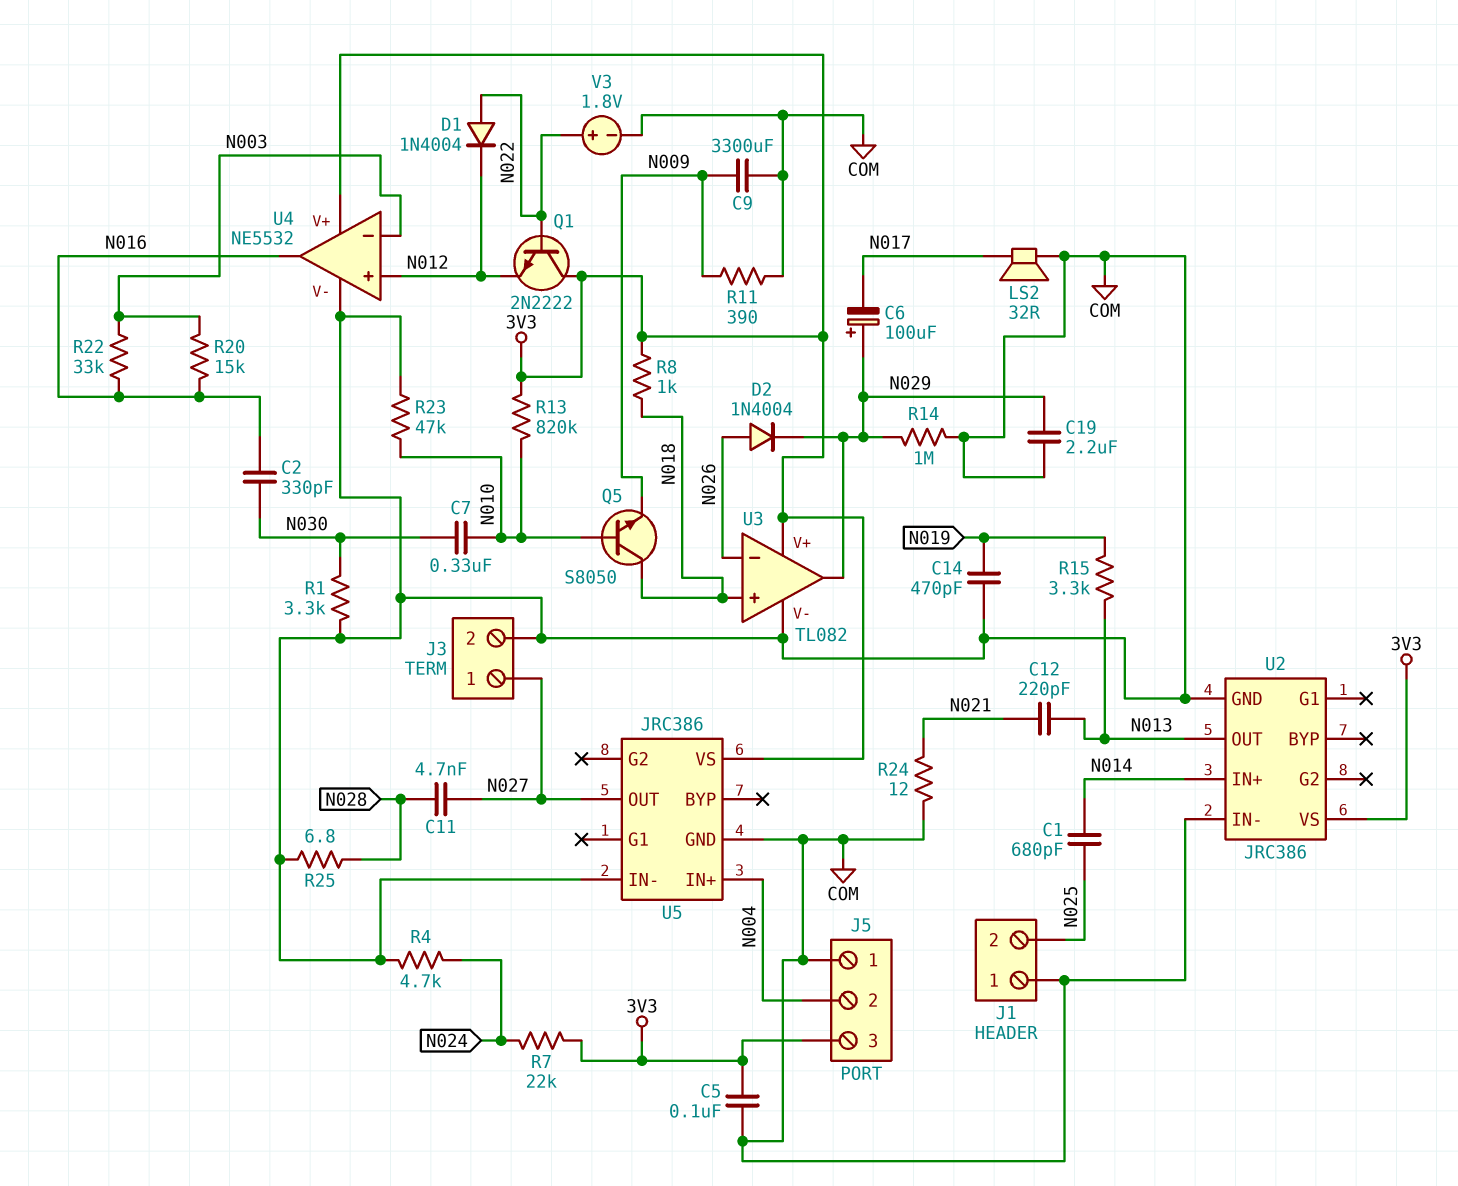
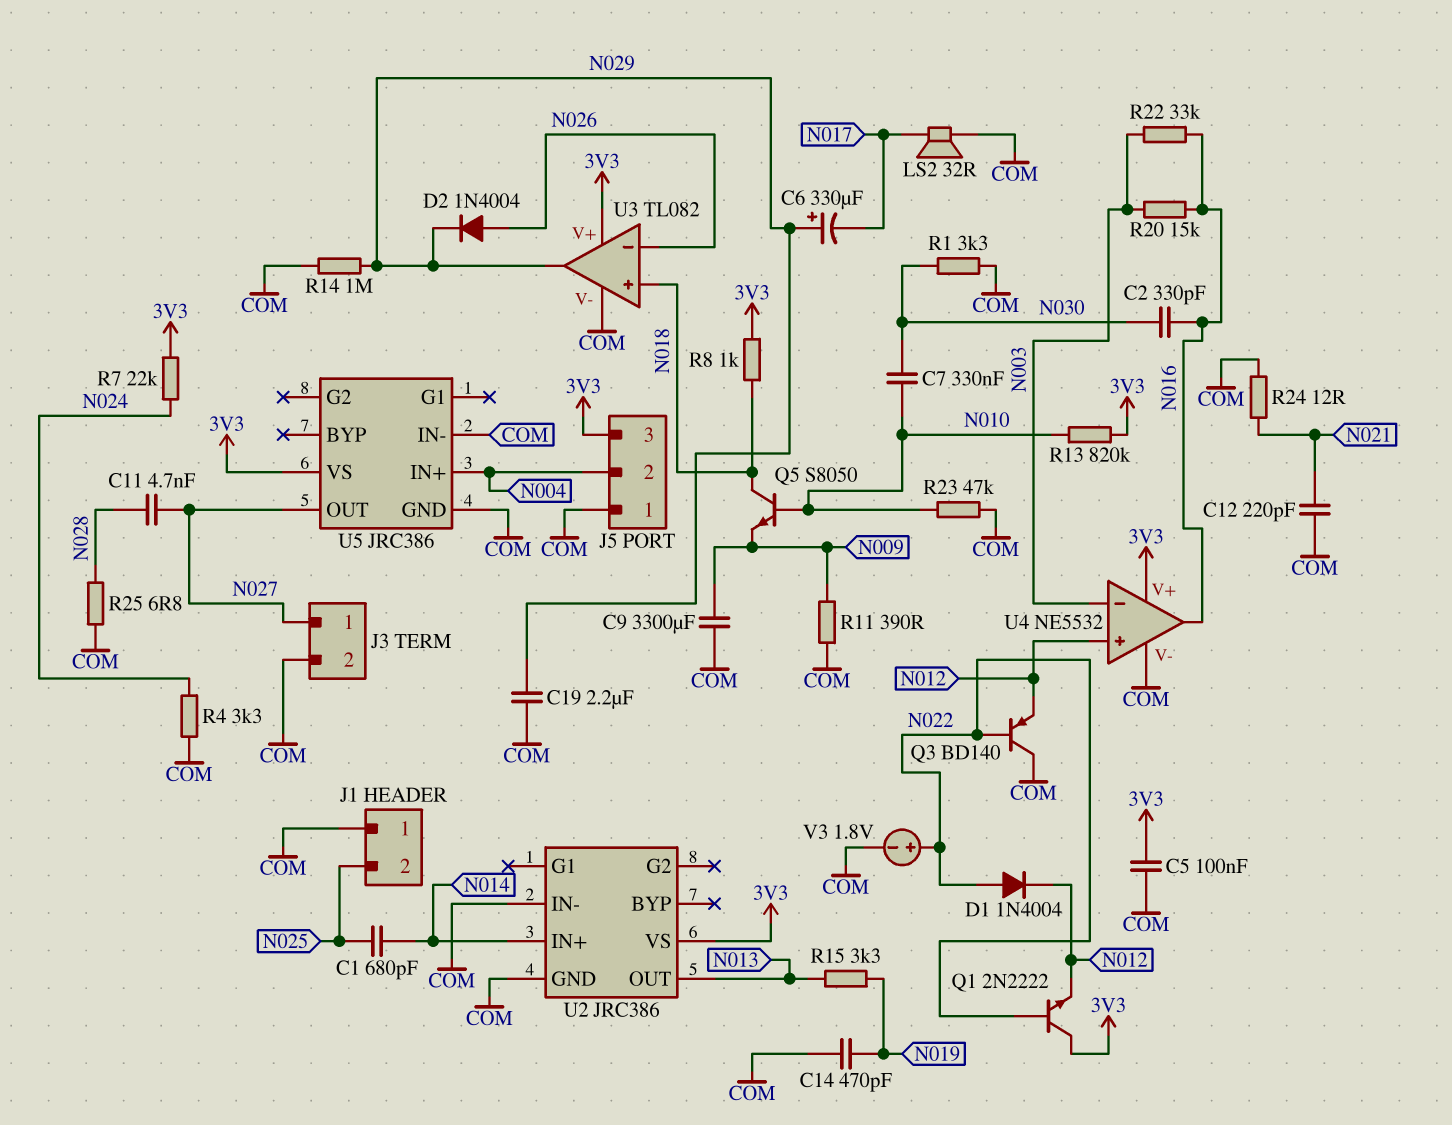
C6: 100uF (plus N029, minus N017) -> 330uF (plus N029, minus N017)
C12: 220pF (N013, N021) -> 220pF (COM, N021)
Q3: none -> PNP BD140 (B N022, C COM, E N012)
R4: 4.7k (COM, N024) -> 3.3k (COM, N024)

